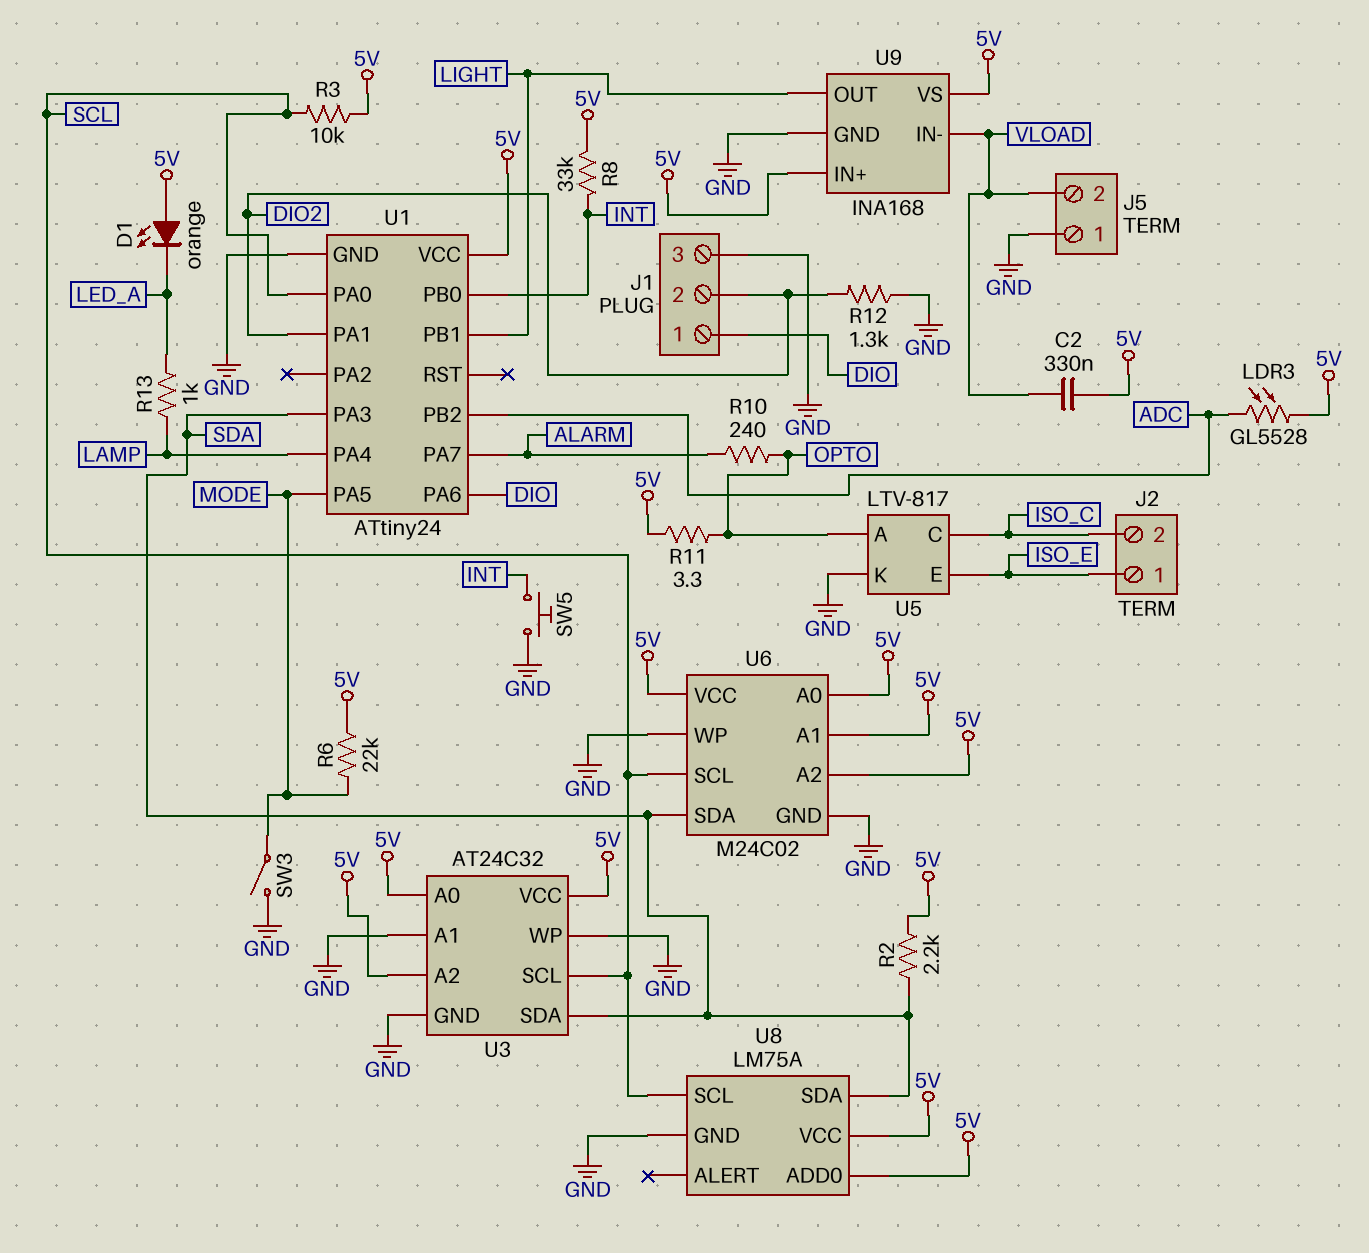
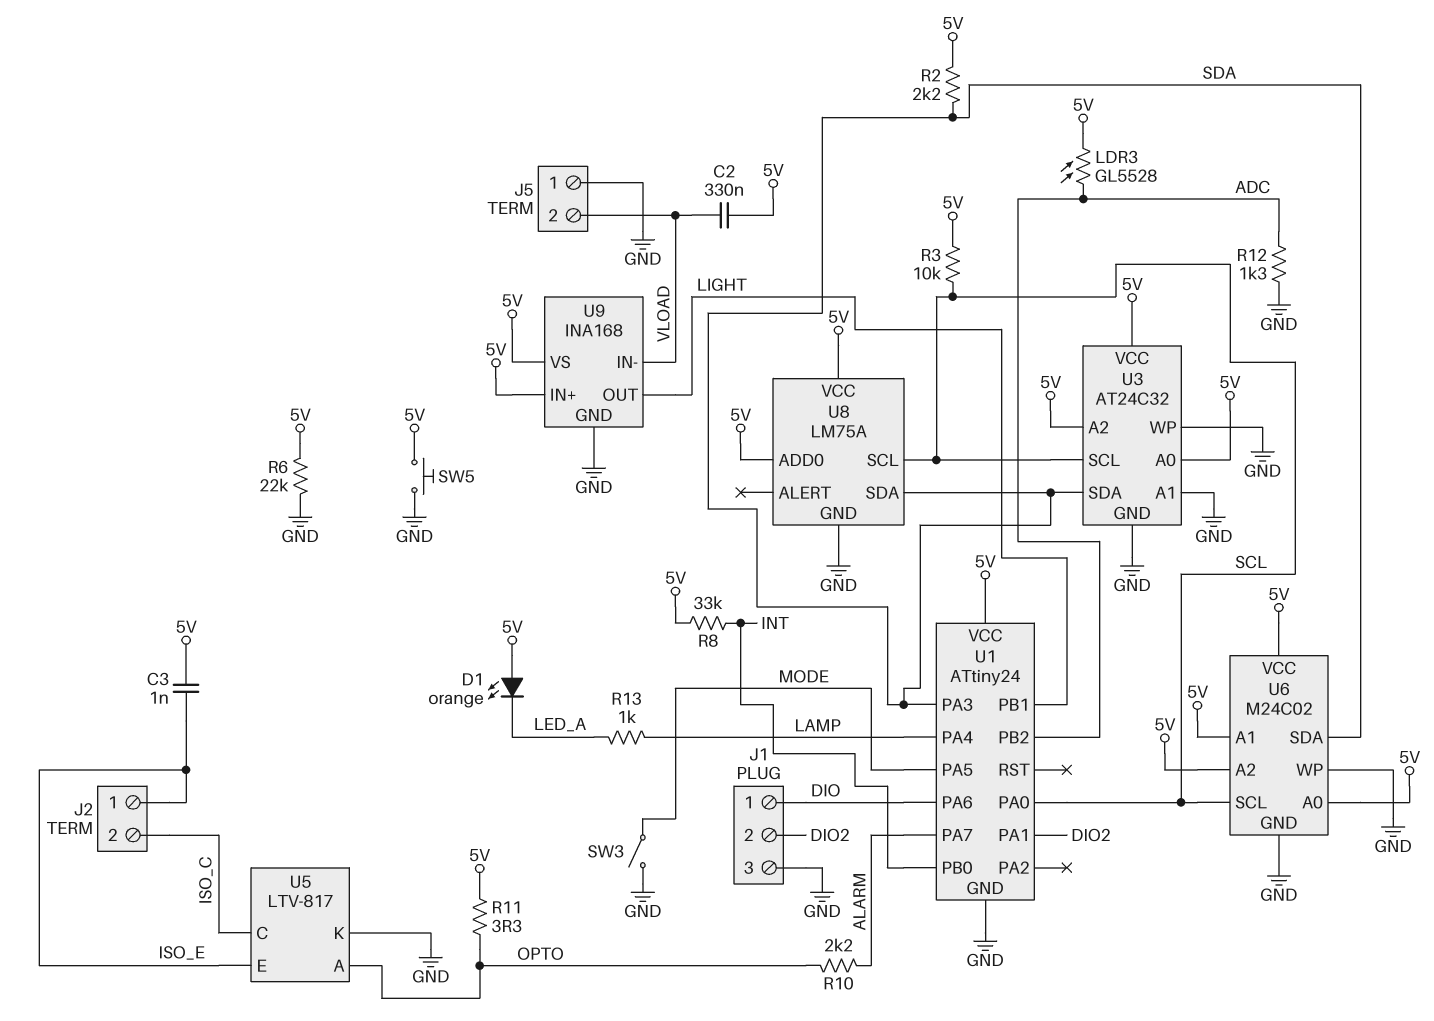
C3: none -> 1nF (5V, ISO_E)
R6: 22k (5V, MODE) -> 22k (5V, GND)
R10: 240 (ALARM, OPTO) -> 2.2k (ALARM, OPTO)
R12: 1.3k (DIO2, GND) -> 1.3k (ADC, GND)
SW5: button (GND, INT) -> button (5V, GND)

